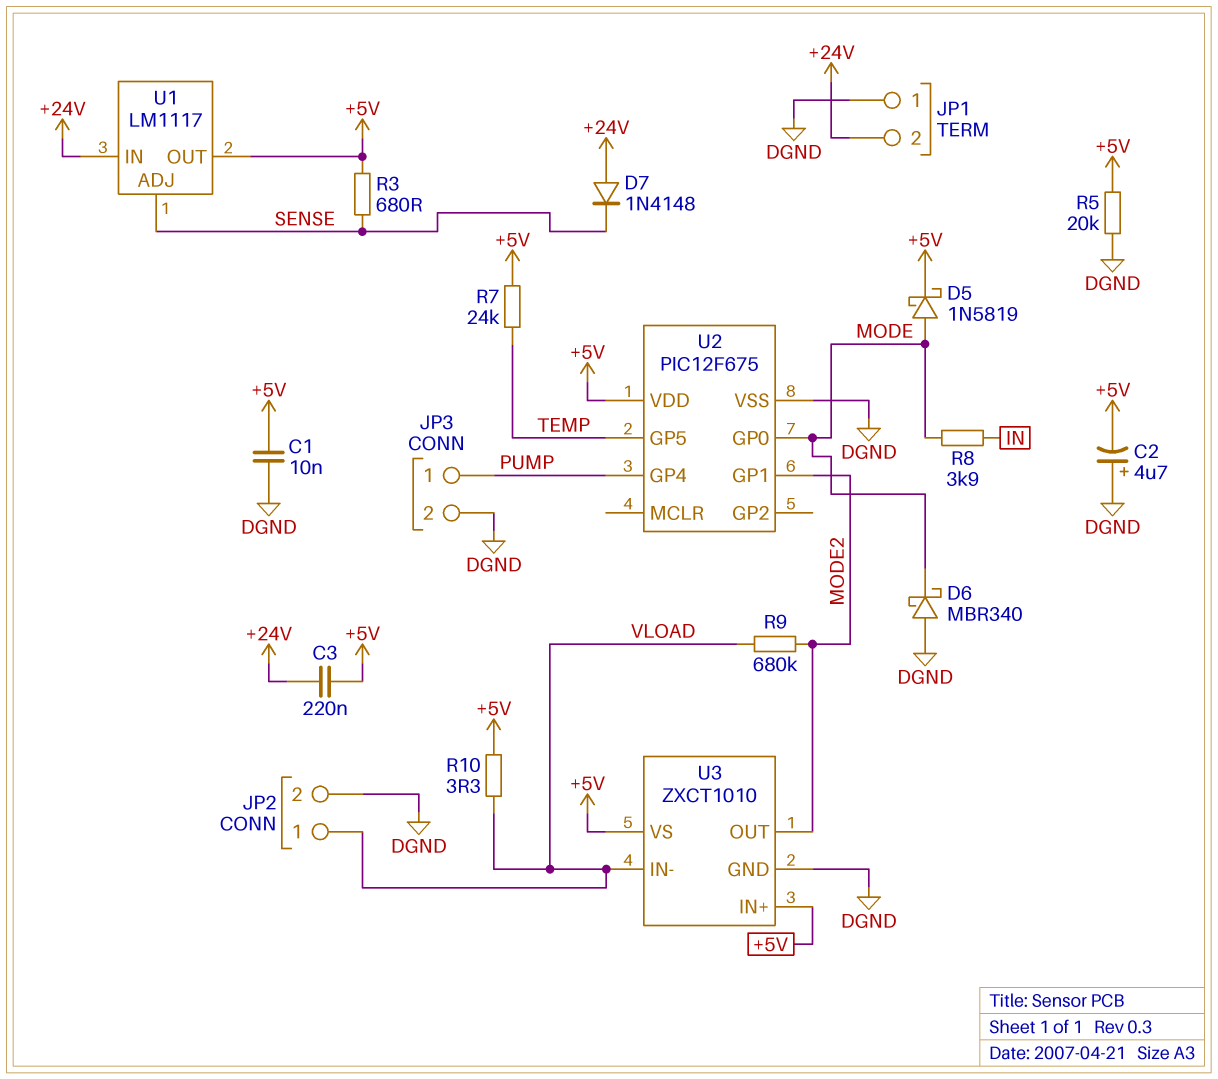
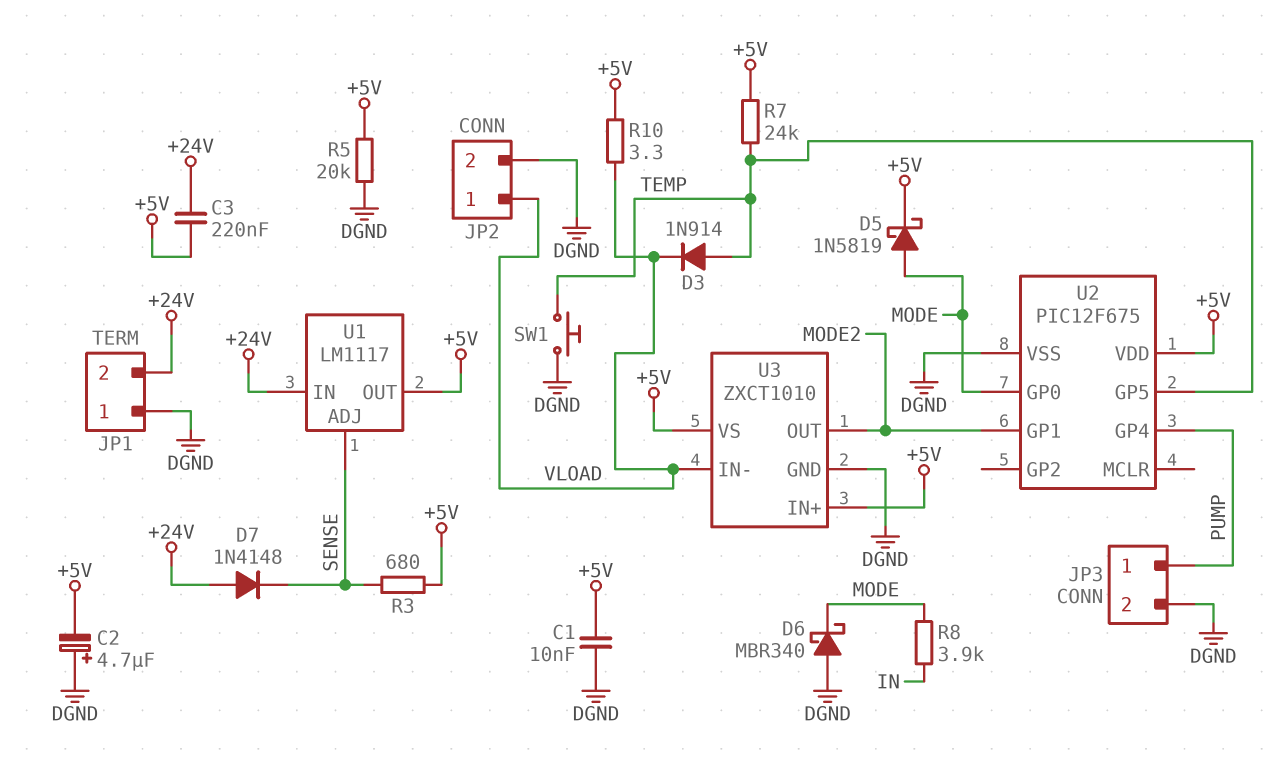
D3: none -> diode 1N914 (A TEMP, K VLOAD)
R9: 680k (MODE2, VLOAD) -> none
SW1: none -> button (DGND, TEMP)

